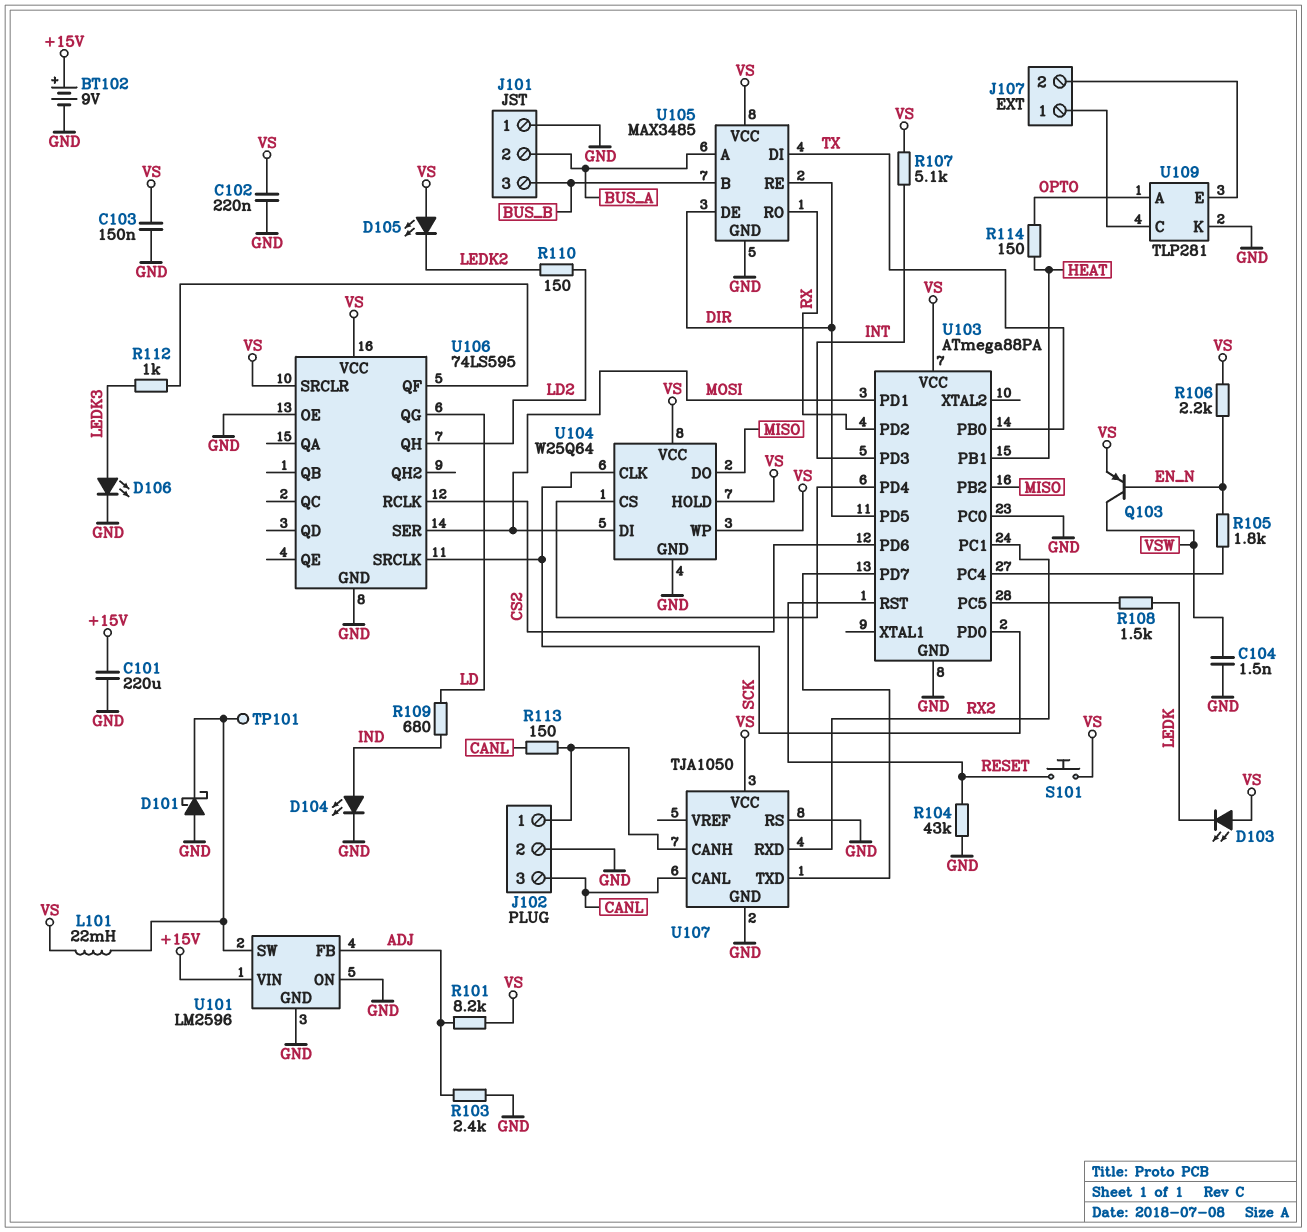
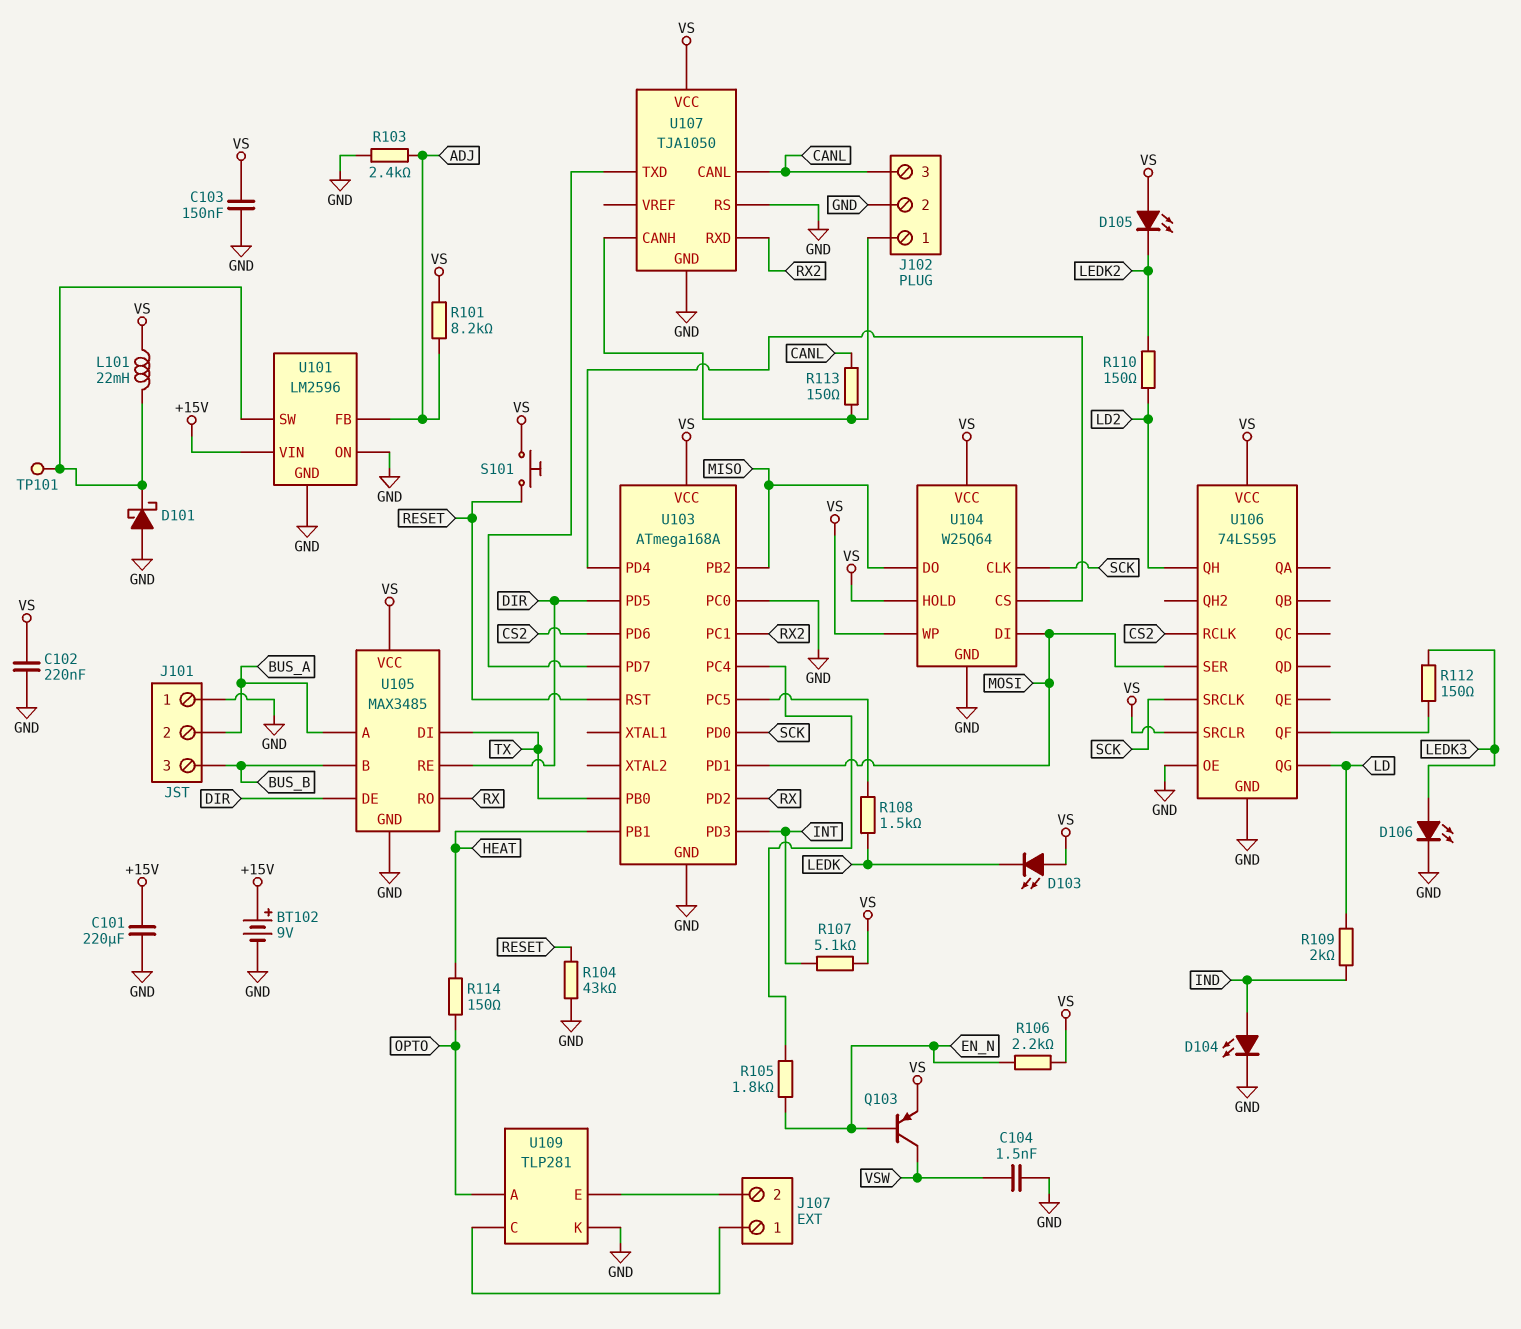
R109: 680 (IND, LD) -> 2k (IND, LD)
R112: 1k (LEDK3, U106/QF) -> 150 (LEDK3, U106/QF)
U103: ATmega88PA -> ATmega168A

